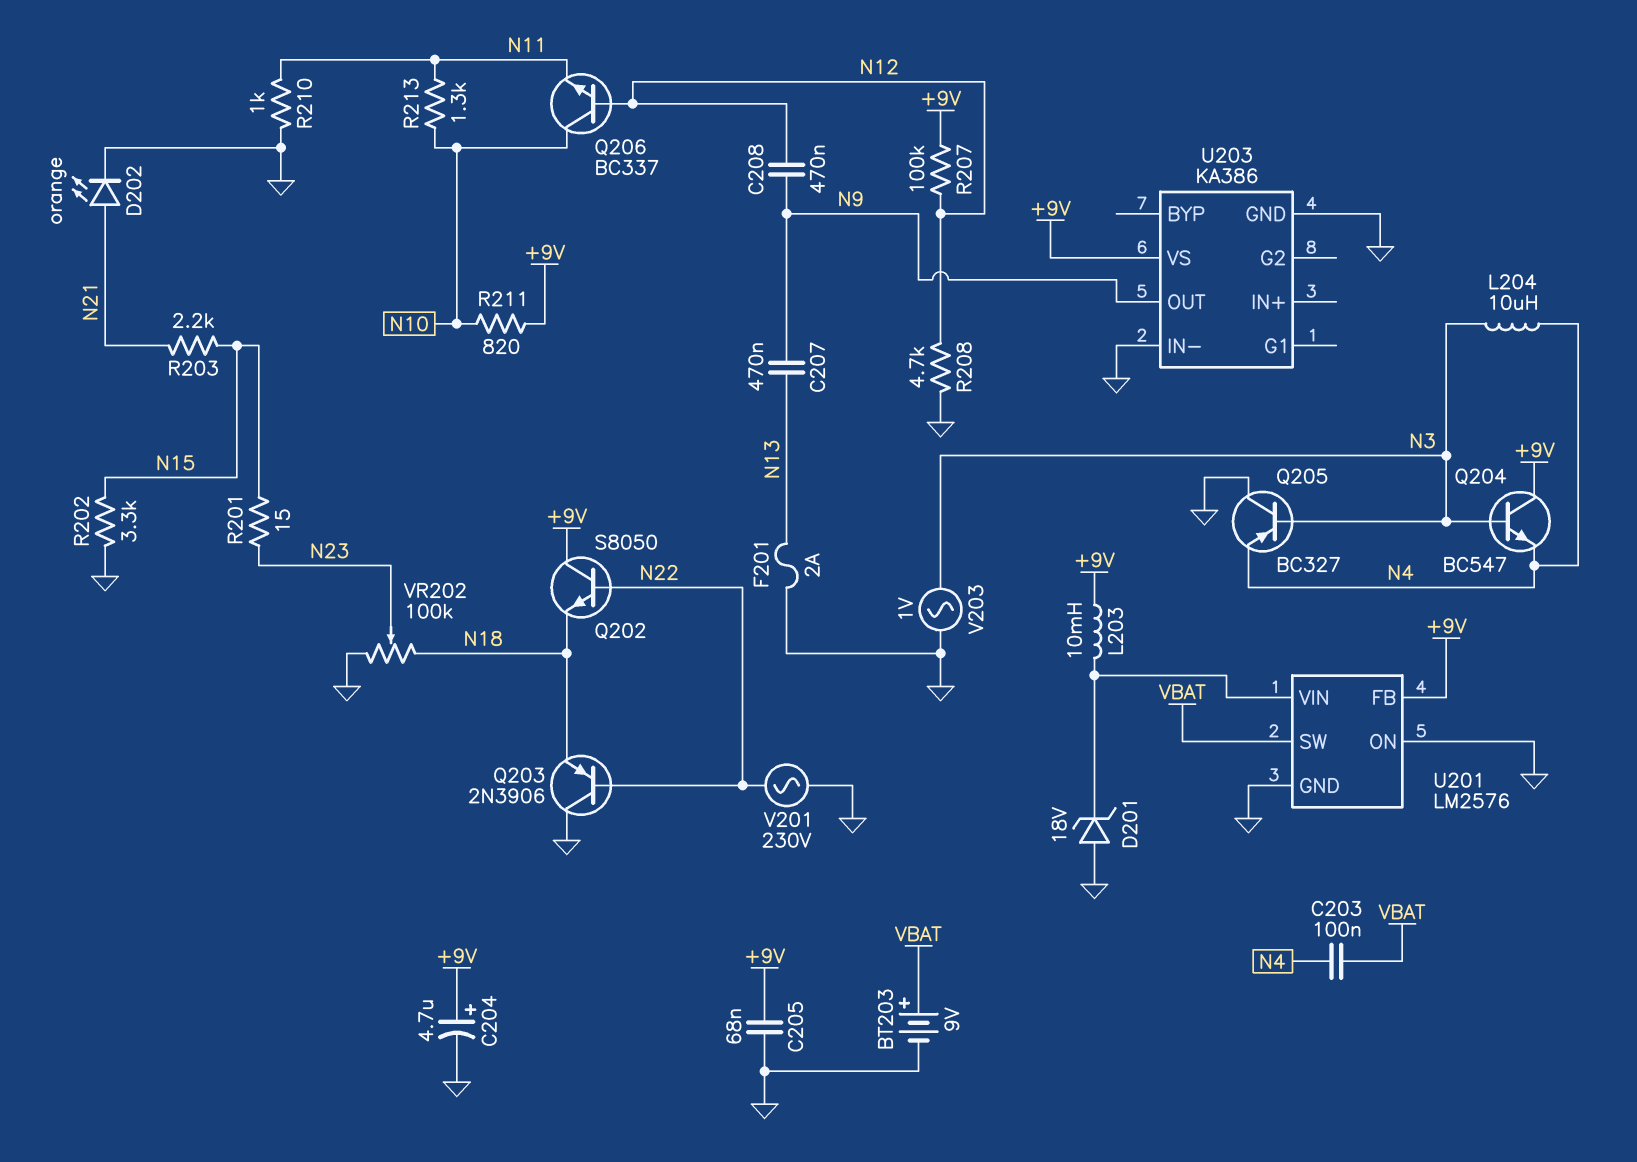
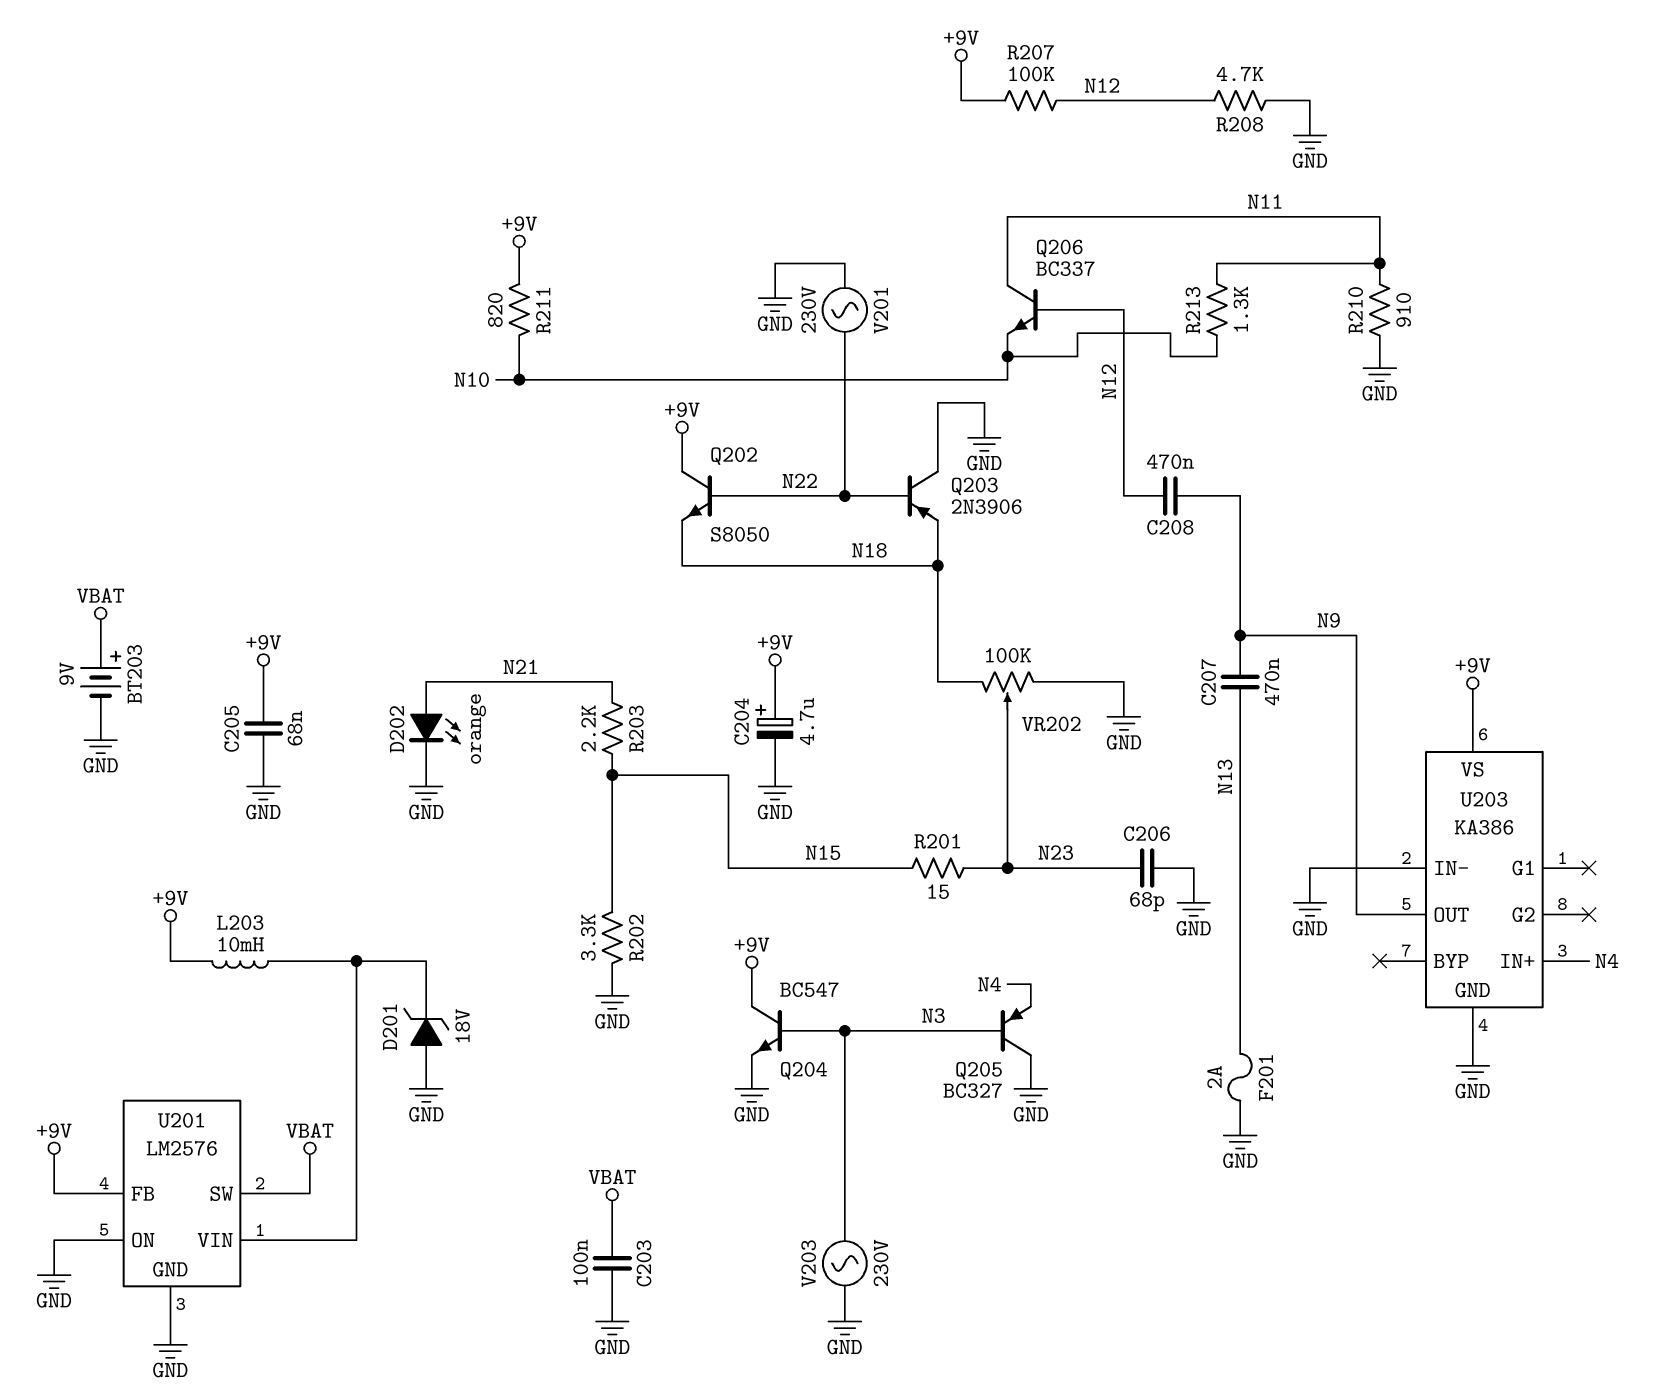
C203: 100nF (N4, VBAT) -> 100nF (GND, VBAT)
C206: none -> 68pF (GND, N23)
L204: 10uH (N3, N4) -> none
Q204: NPN BC547 (B N3, C +9V, E N4) -> NPN BC547 (B N3, C +9V, E GND)
Q206: NPN BC337 (B N12, C N10, E N11) -> NPN BC337 (B N12, C N11, E N10)
R210: 1k (GND, N11) -> 910 (GND, N11)
U203 pin IN+: none -> N4
V203: AC 1V (GND, N3) -> AC 230V (GND, N3)

